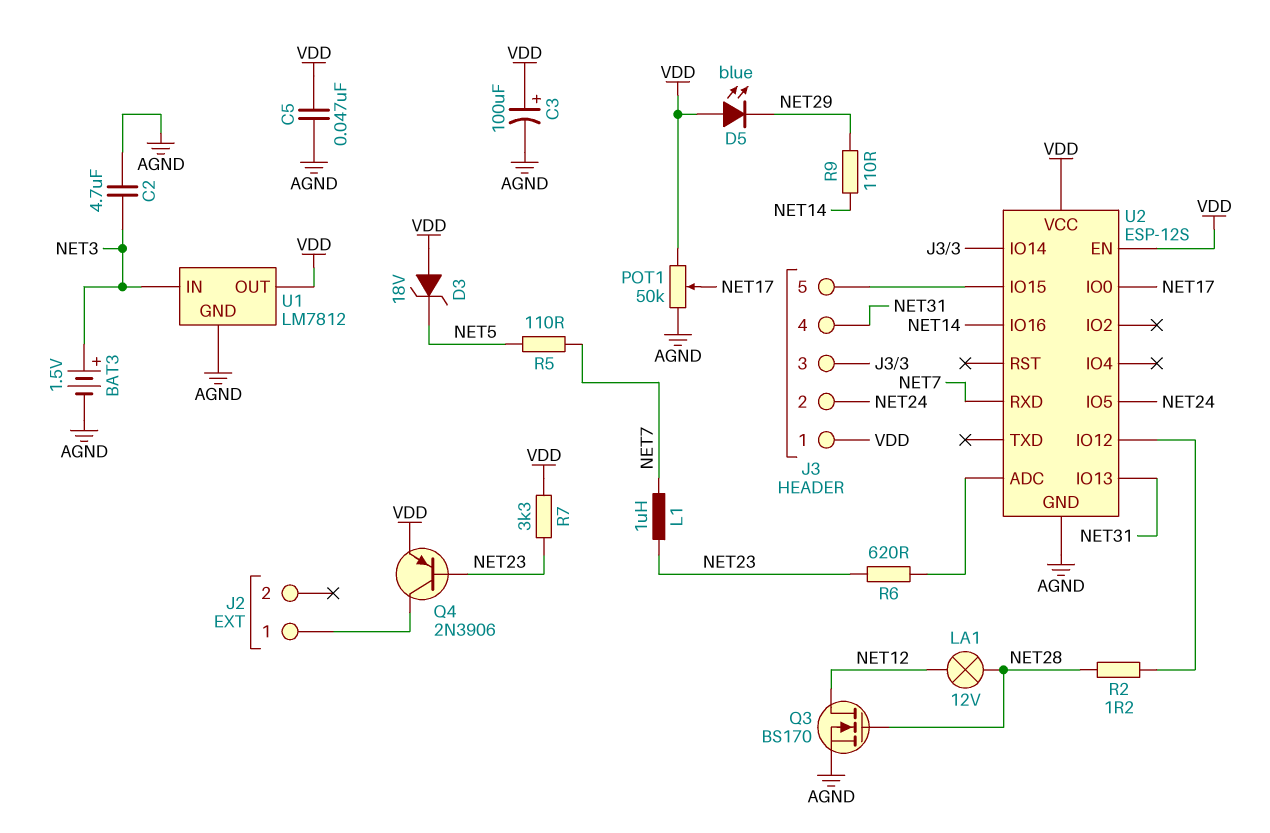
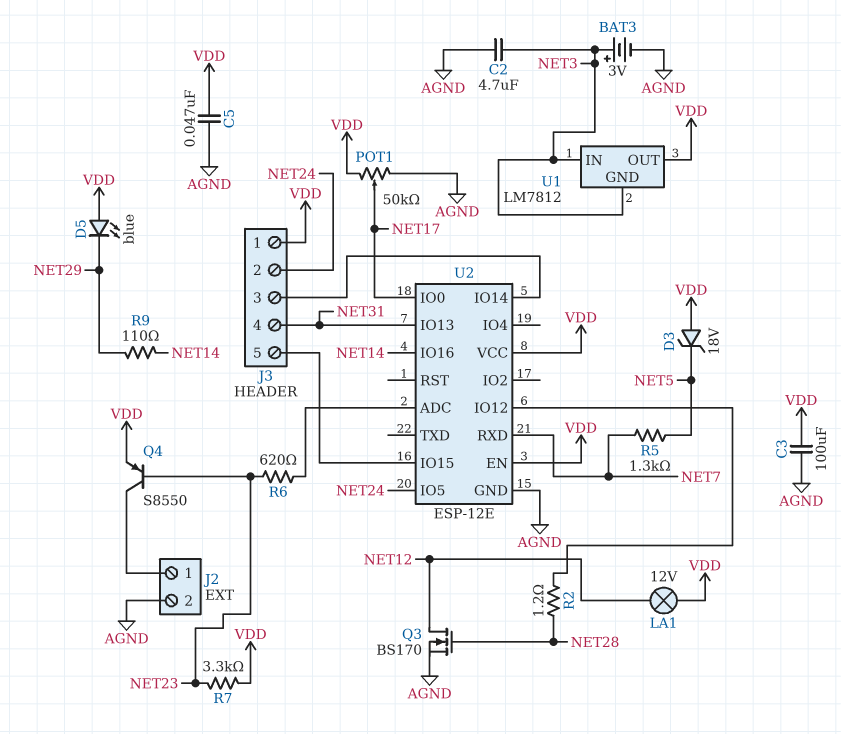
BAT3: 1.5V (plus NET3, minus AGND) -> 3V (plus NET3, minus AGND)
C3: 100uF (plus VDD, minus AGND) -> 100uF (AGND, VDD)
J2 pin 2: none -> AGND
L1: 1uH (NET7, NET23) -> none
LA1: lamp 12V (NET12, NET28) -> lamp 12V (NET12, VDD)
Q4: PNP 2N3906 (B NET23, C J2/1, E VDD) -> PNP S8550 (B NET23, C J2/1, E VDD)
R5: 110 (NET5, NET7) -> 1.3k (NET5, NET7)
U1 pin GND: AGND -> NET3
U2: ESP-12S -> ESP-12E

